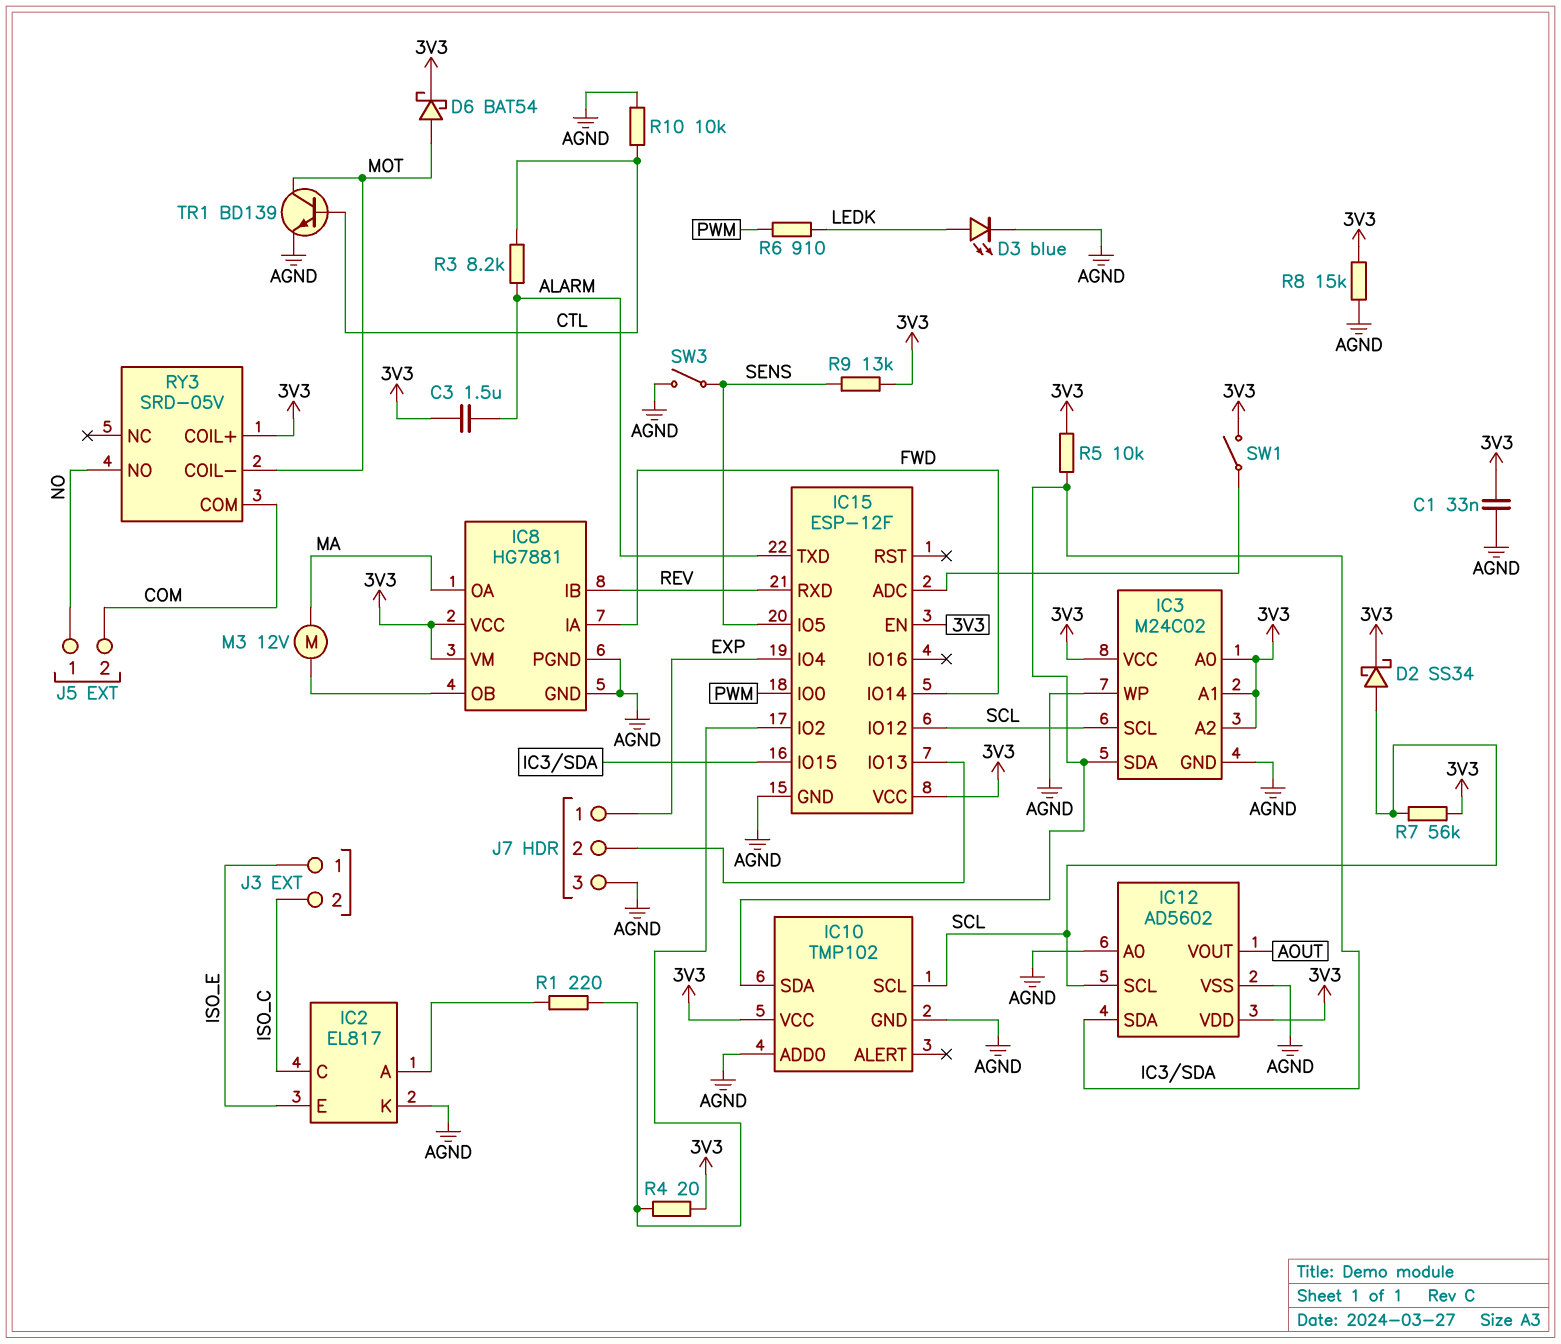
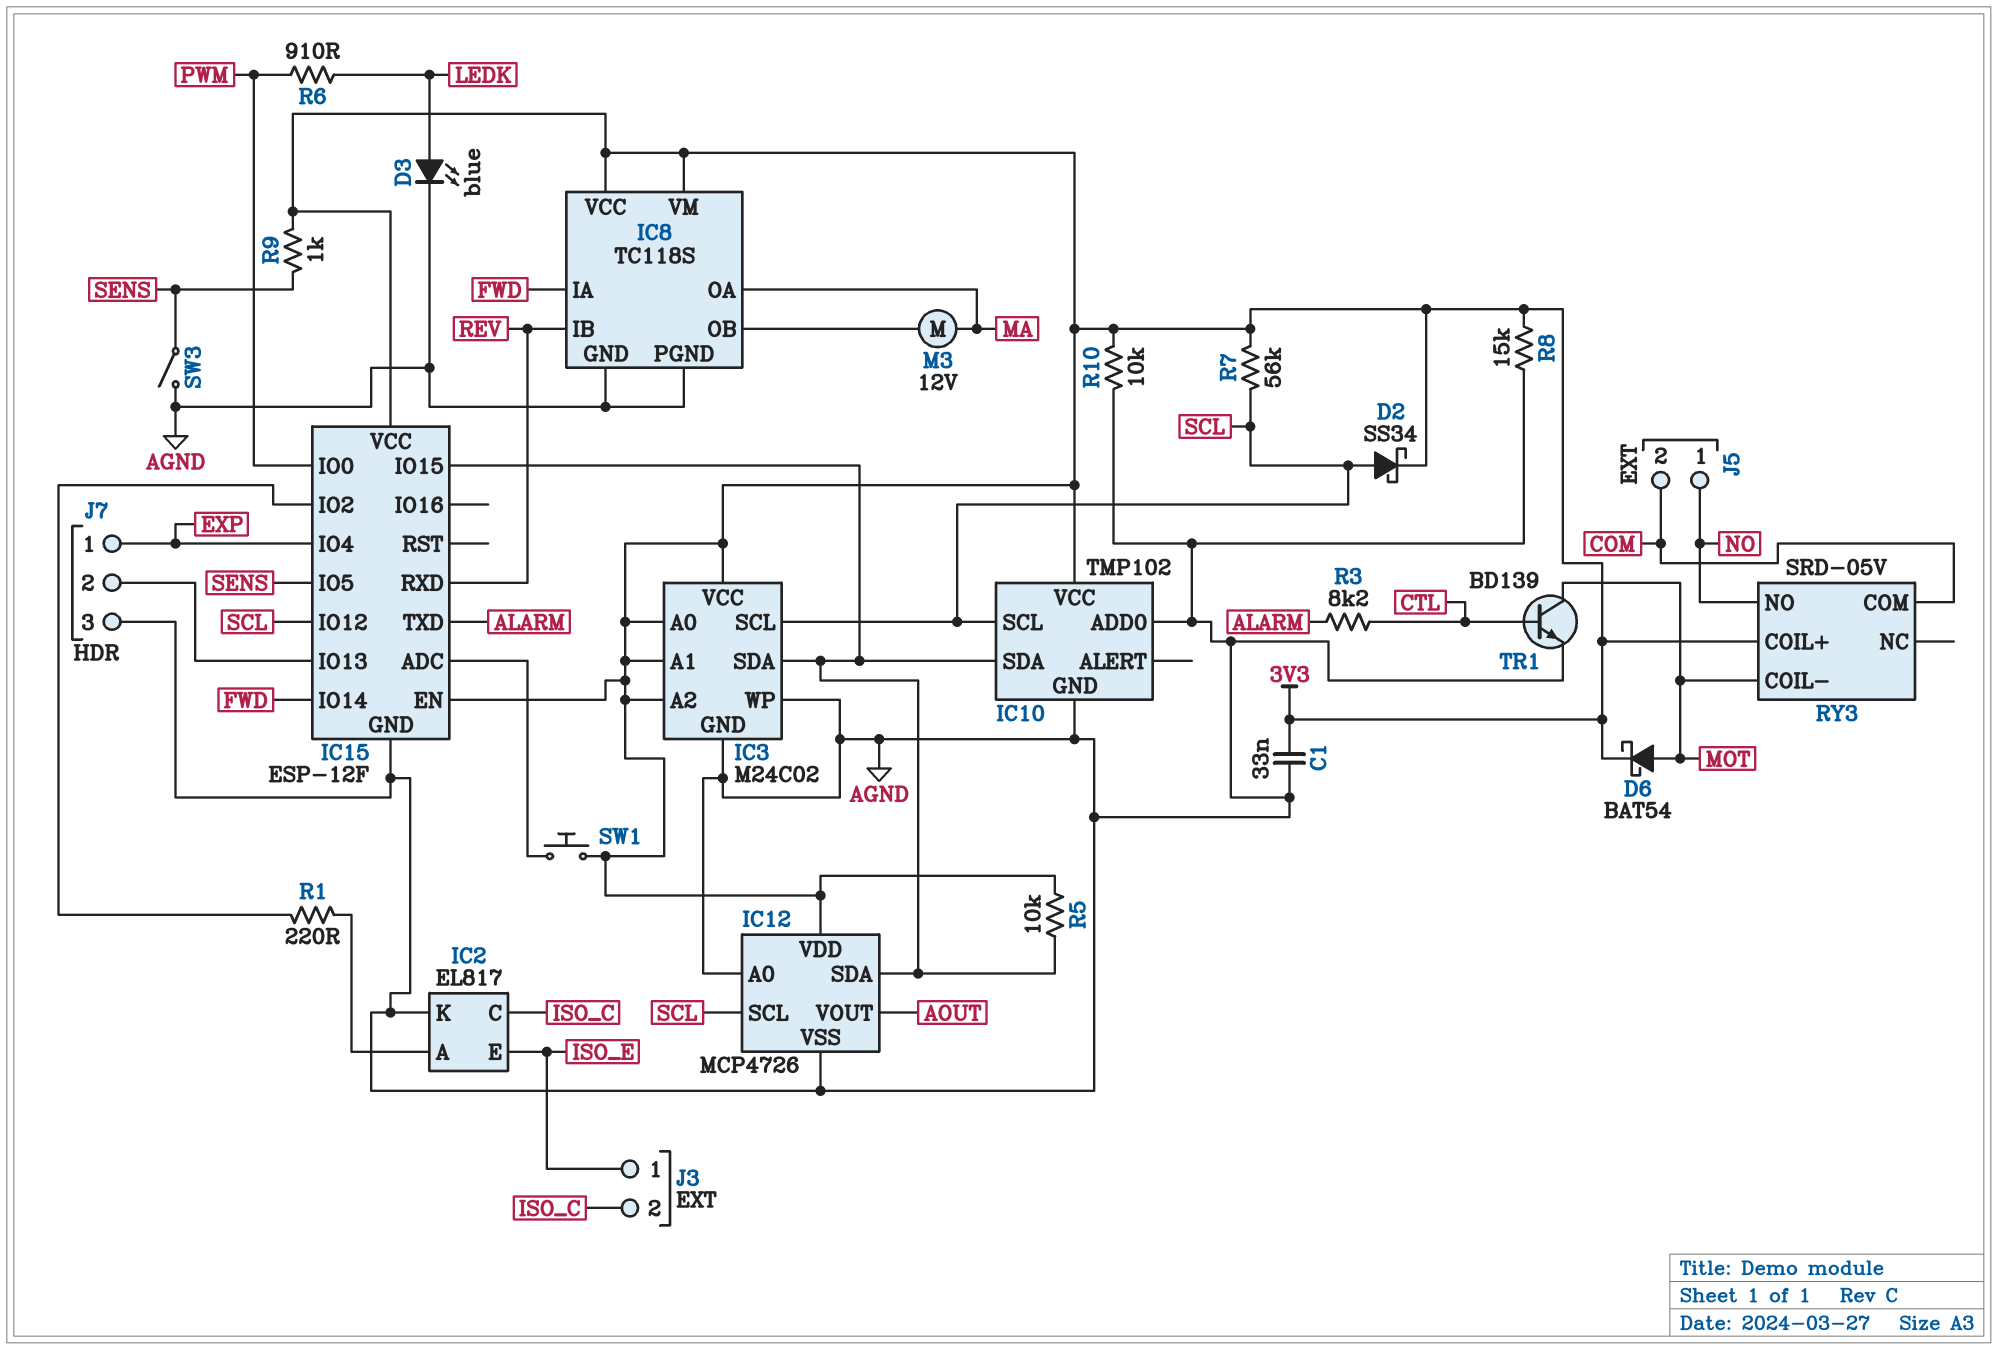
C3: 1.5uF (3V3, ALARM) -> none
IC8: HG7881 -> TC118S
IC12: AD5602 -> MCP4726
R4: 20 (3V3, IC15/IO2) -> none
R9: 13k (3V3, SENS) -> 1k (3V3, SENS)
R10: 10k (AGND, CTL) -> 10k (3V3, AGND)
SW1: switch (3V3, IC15/ADC) -> button (3V3, IC15/ADC)

